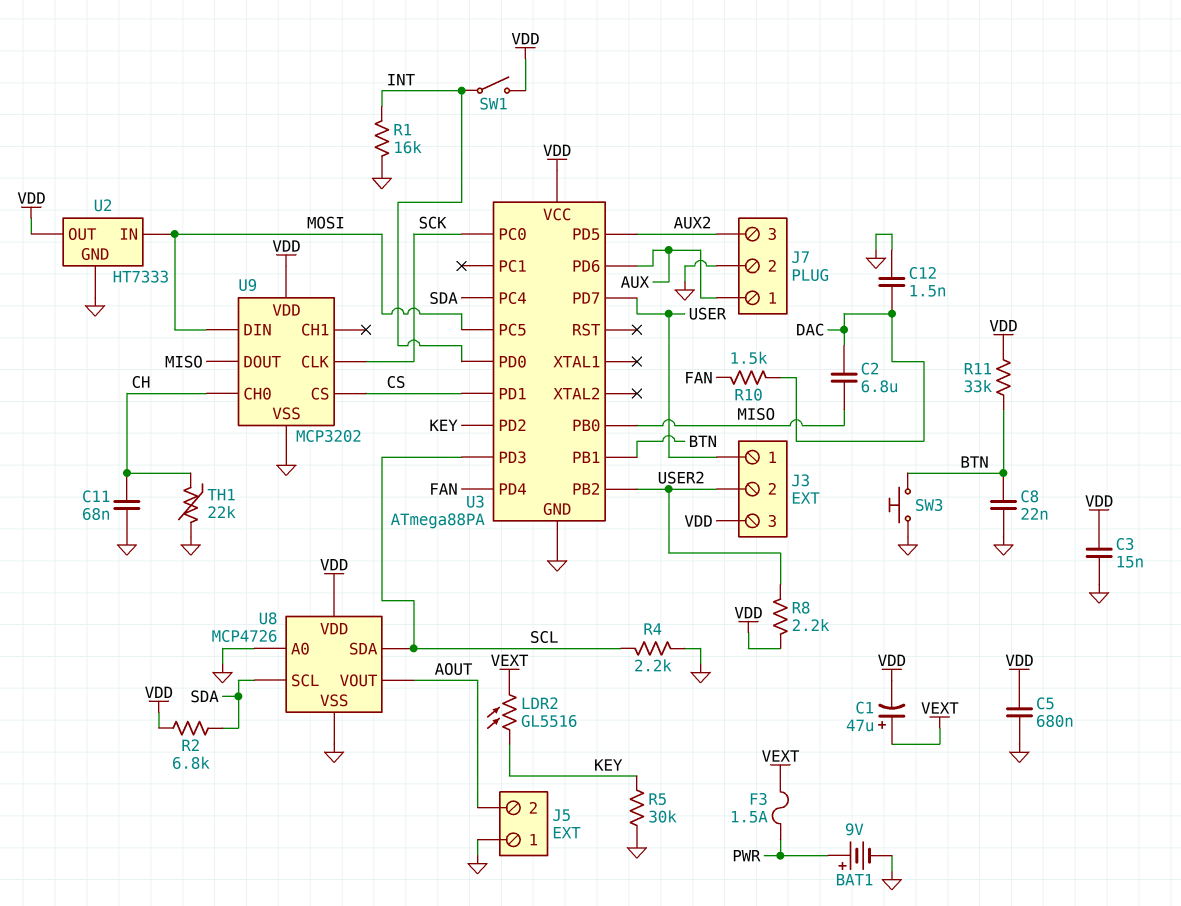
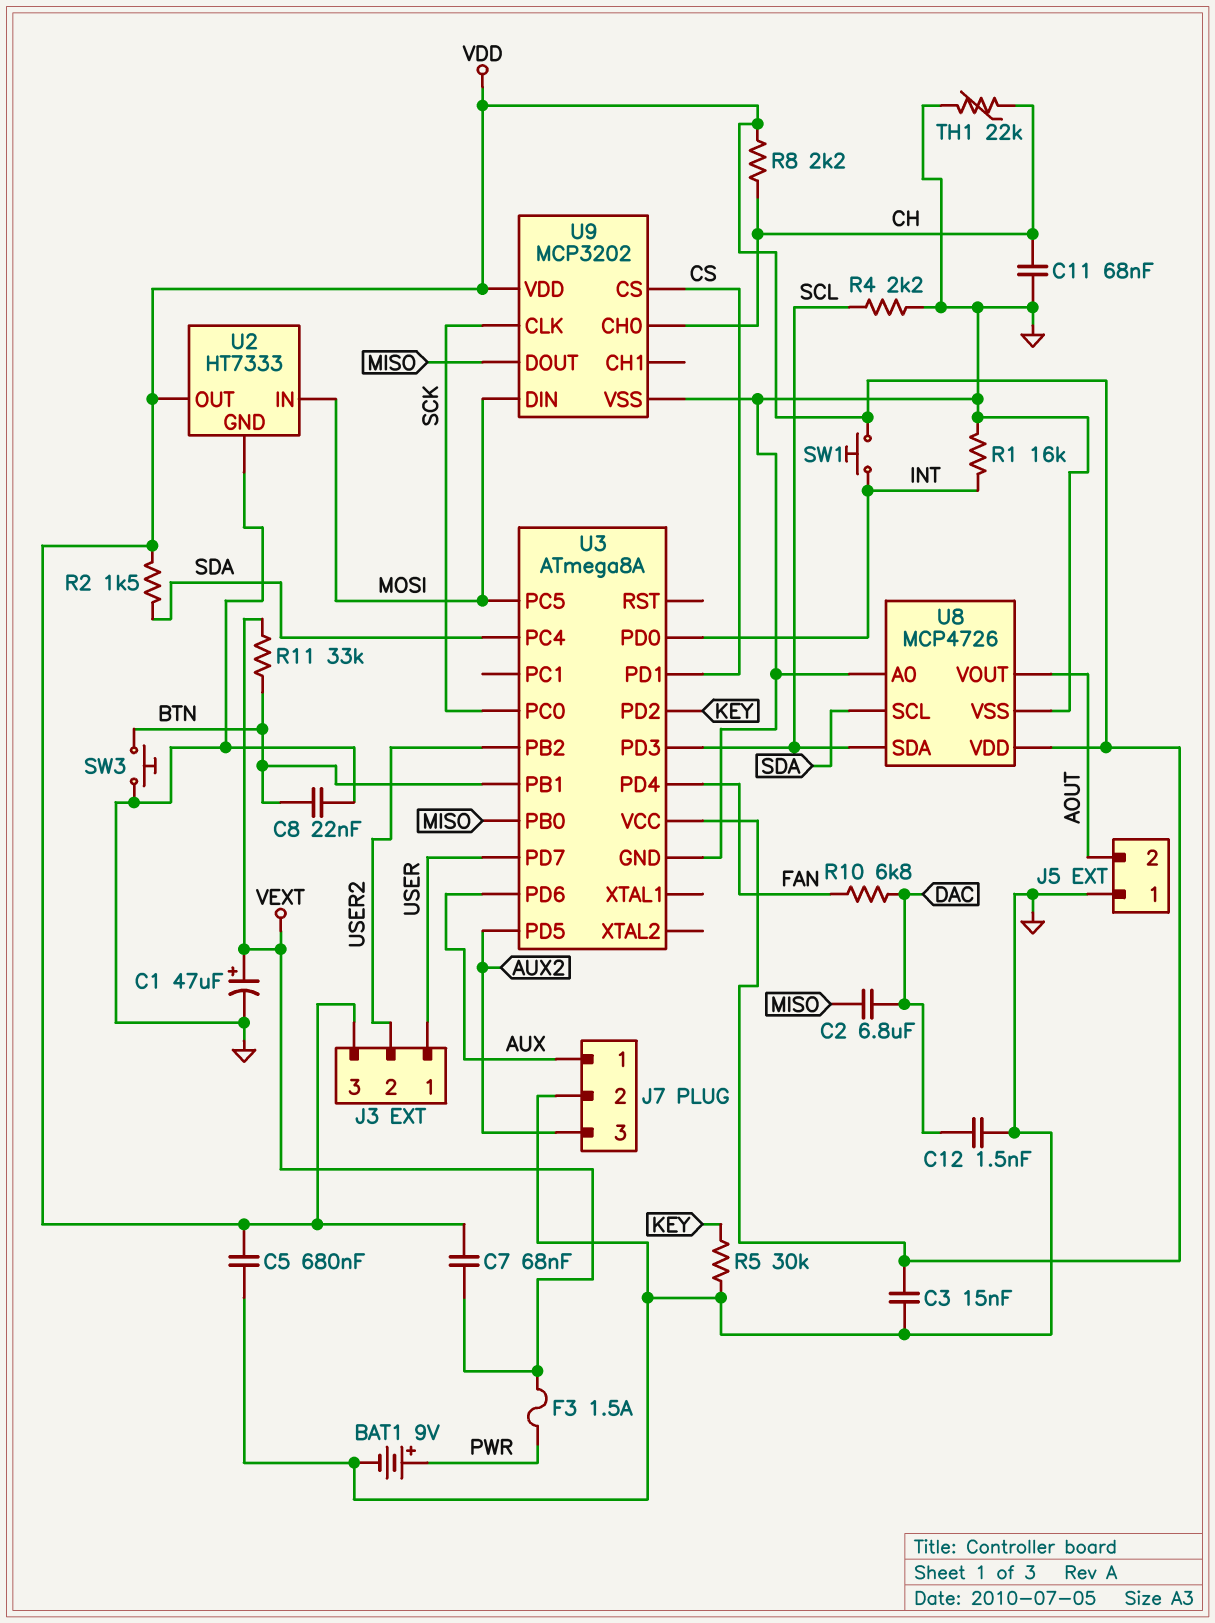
C1: 47uF (plus VEXT, minus VDD) -> 47uF (plus VEXT, minus GND)
C7: none -> 68nF (VDD, VEXT)
LDR2: GL5516 (KEY, VEXT) -> none
R2: 6.8k (SDA, VDD) -> 1.5k (SDA, VDD)
R8: 2.2k (USER2, VDD) -> 2.2k (CH, VDD)
R10: 1.5k (DAC, FAN) -> 6.8k (DAC, FAN)
R11: 33k (BTN, VDD) -> 33k (BTN, VEXT)
SW1: switch (INT, VDD) -> button (INT, VDD)
U3: ATmega88PA -> ATmega8A

